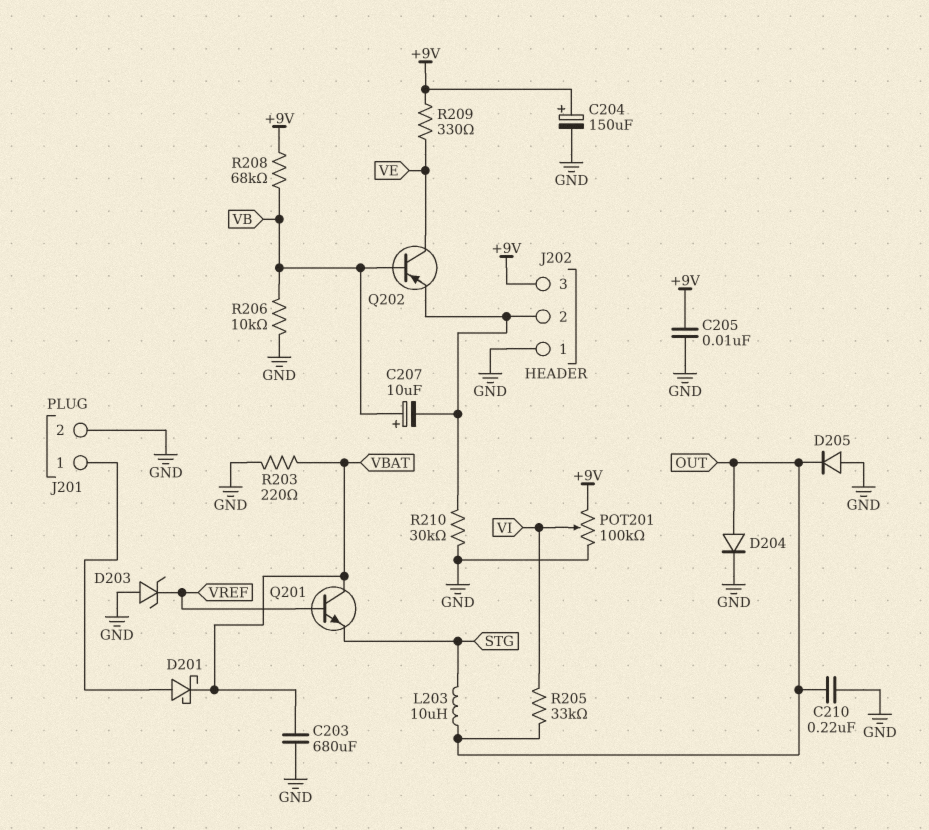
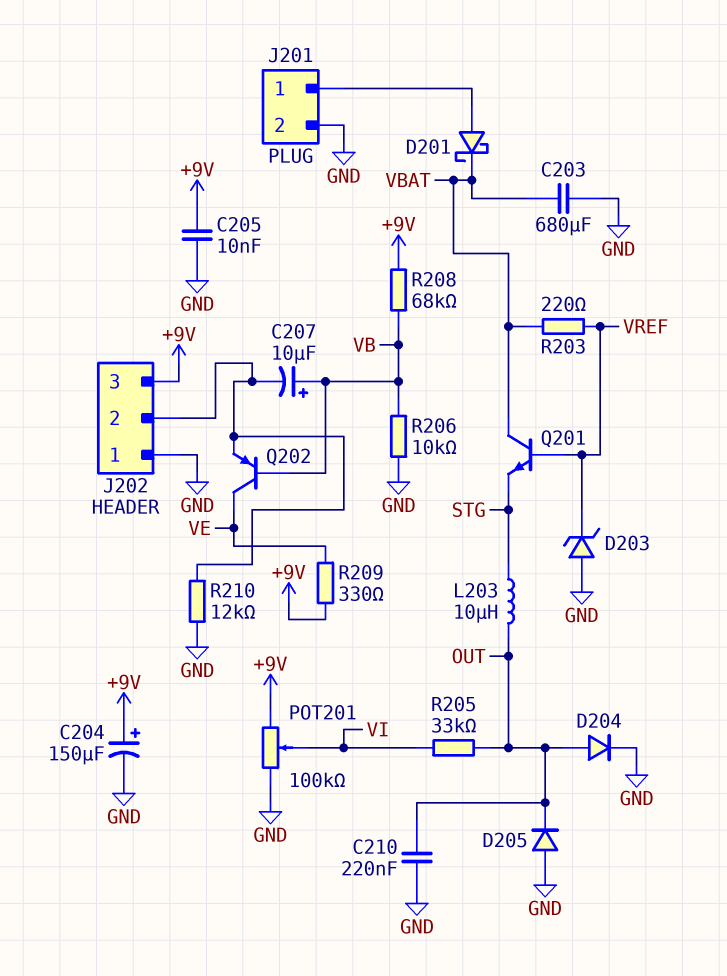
R203: 220 (GND, VBAT) -> 220 (VBAT, VREF)
R210: 30k (GND, J202/2) -> 12k (GND, J202/2)

